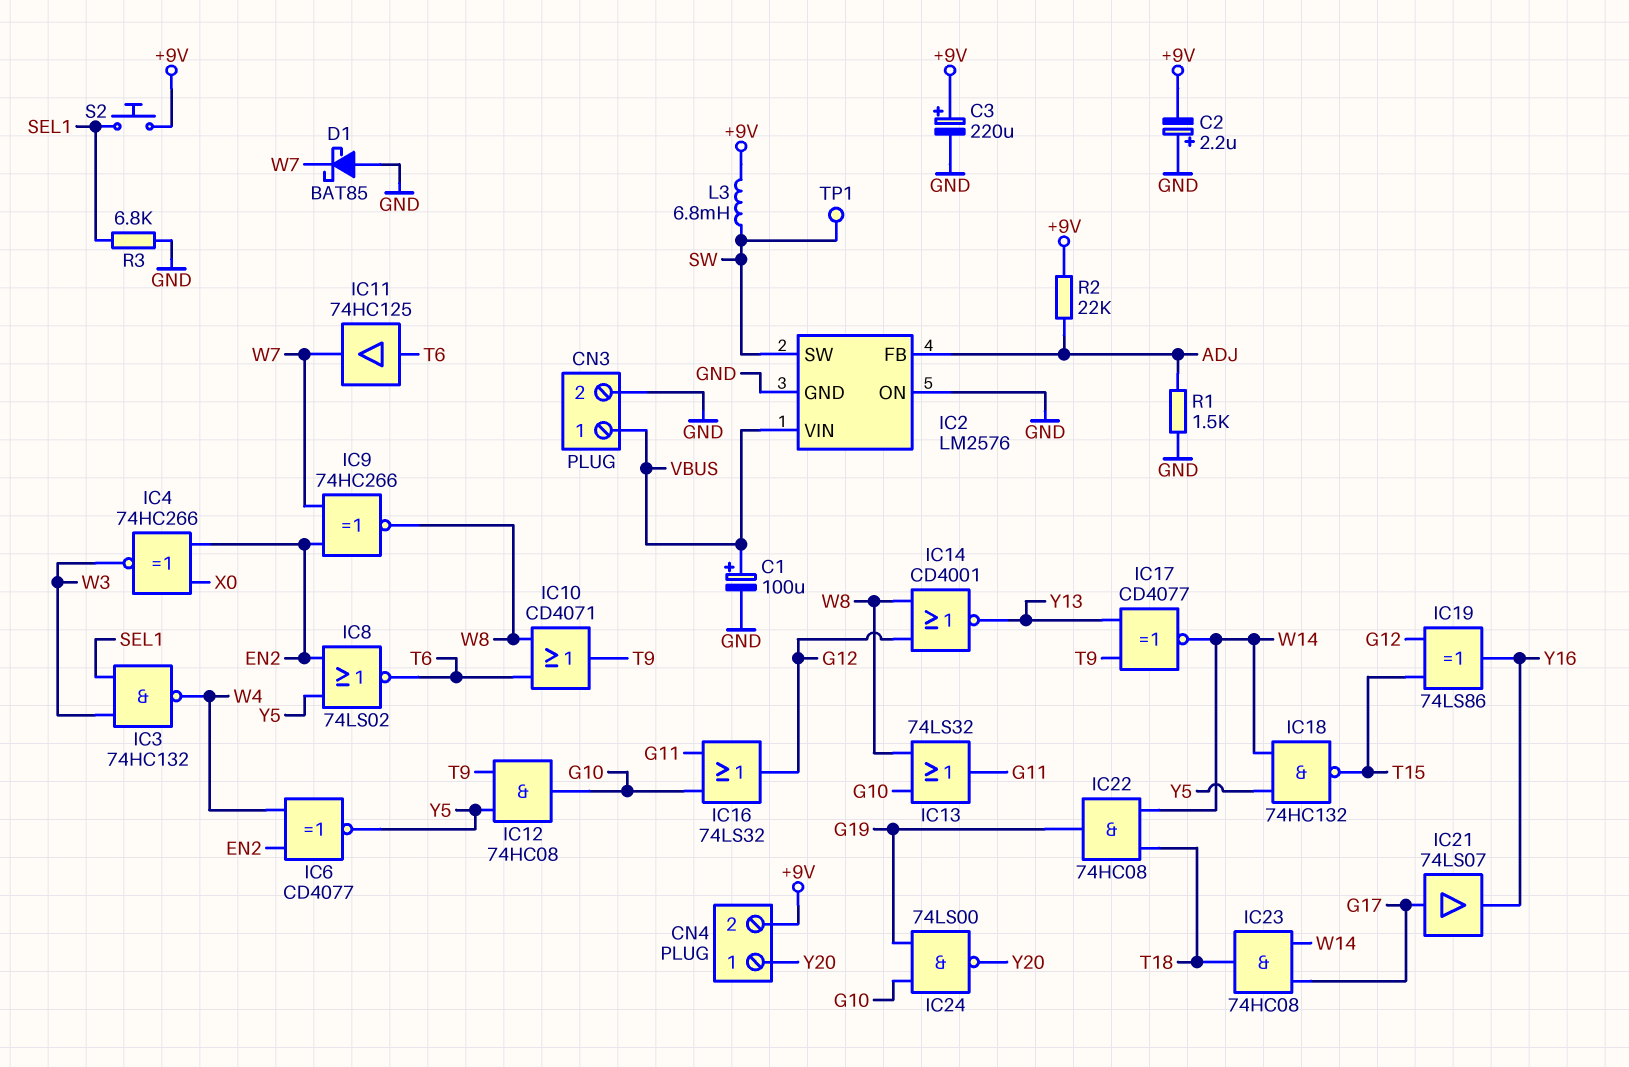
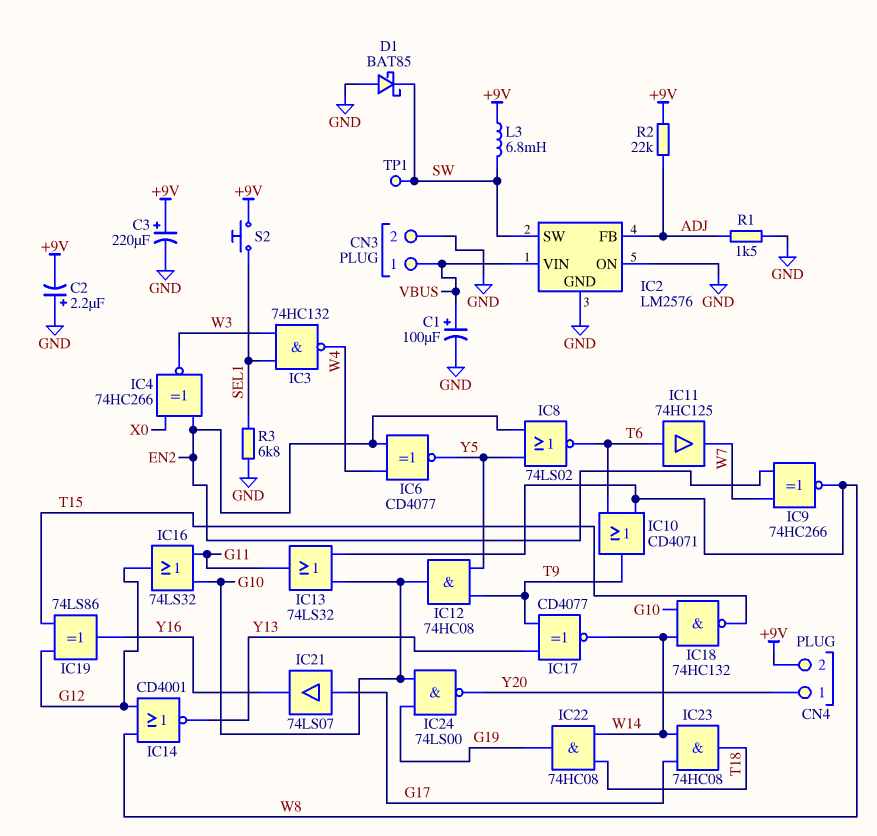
D1: schottky BAT85 (A GND, K W7) -> schottky BAT85 (A GND, K SW)
IC18: NAND 74HC132 (in W14, in Y5, out T15) -> NAND 74HC132 (in G10, in W14, out T15)

